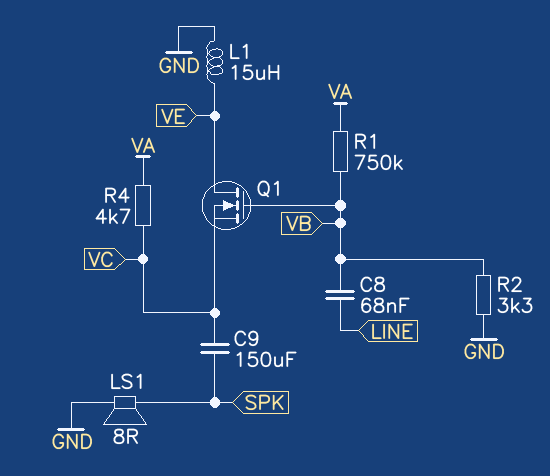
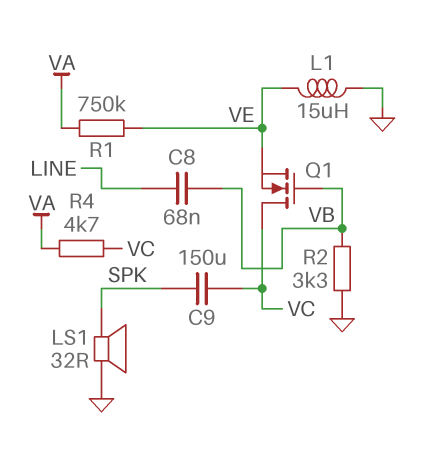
LS1: speaker 8R (GND, SPK) -> speaker 32R (GND, SPK)
Q1: NMOS (G VB, D VE, S VC) -> NMOS (G VB, D VC, S VE)
R1: 750k (VA, VB) -> 750k (VA, VE)

